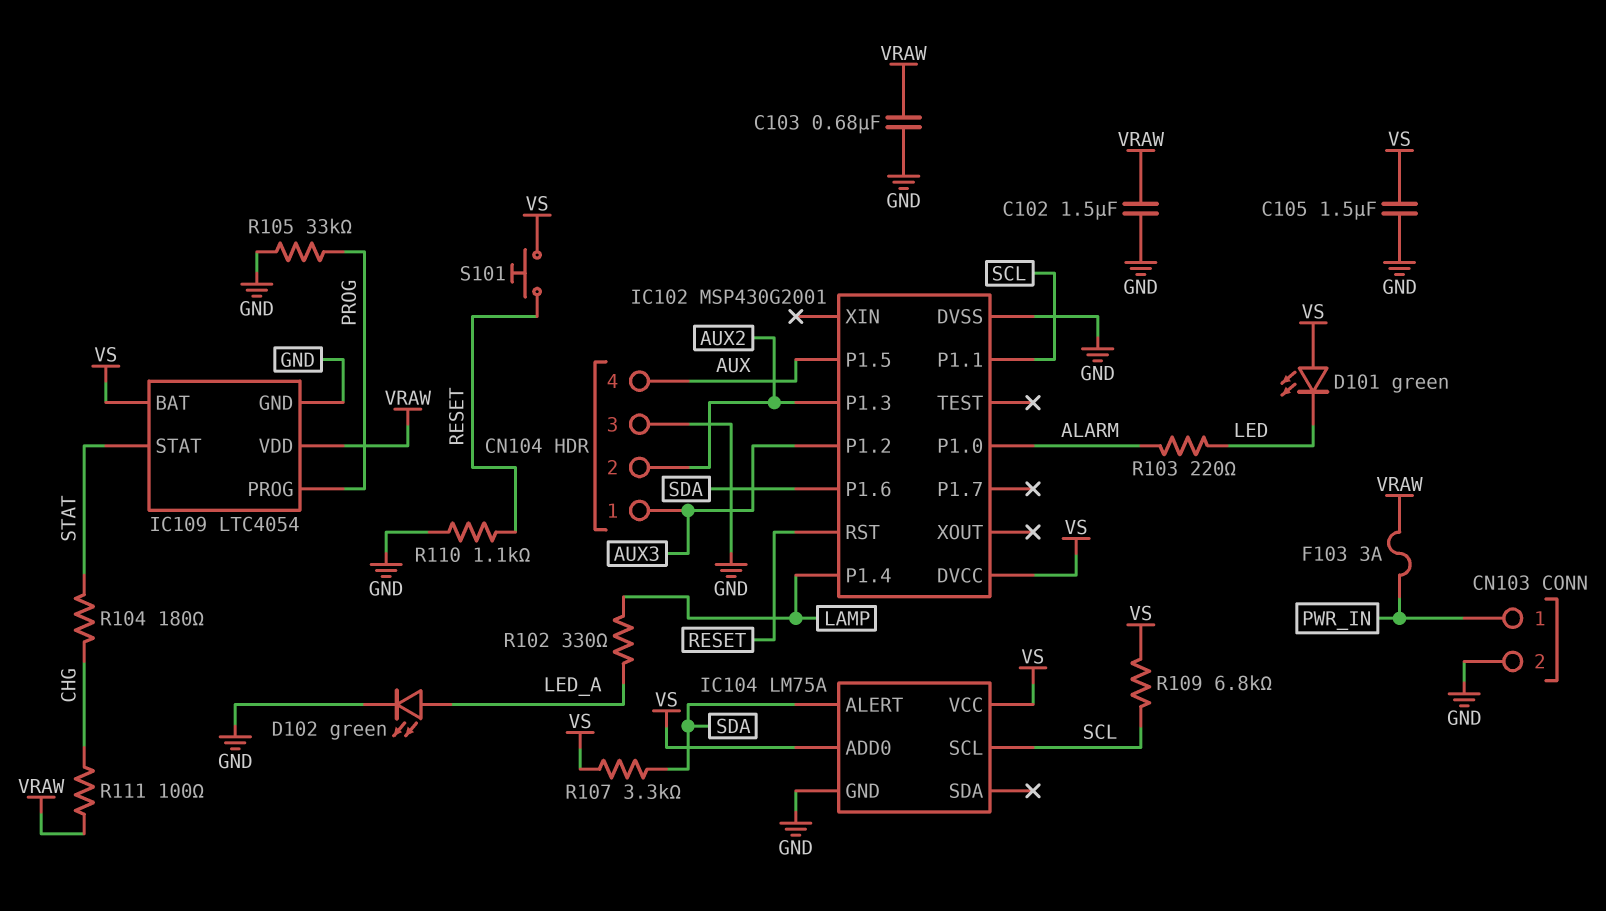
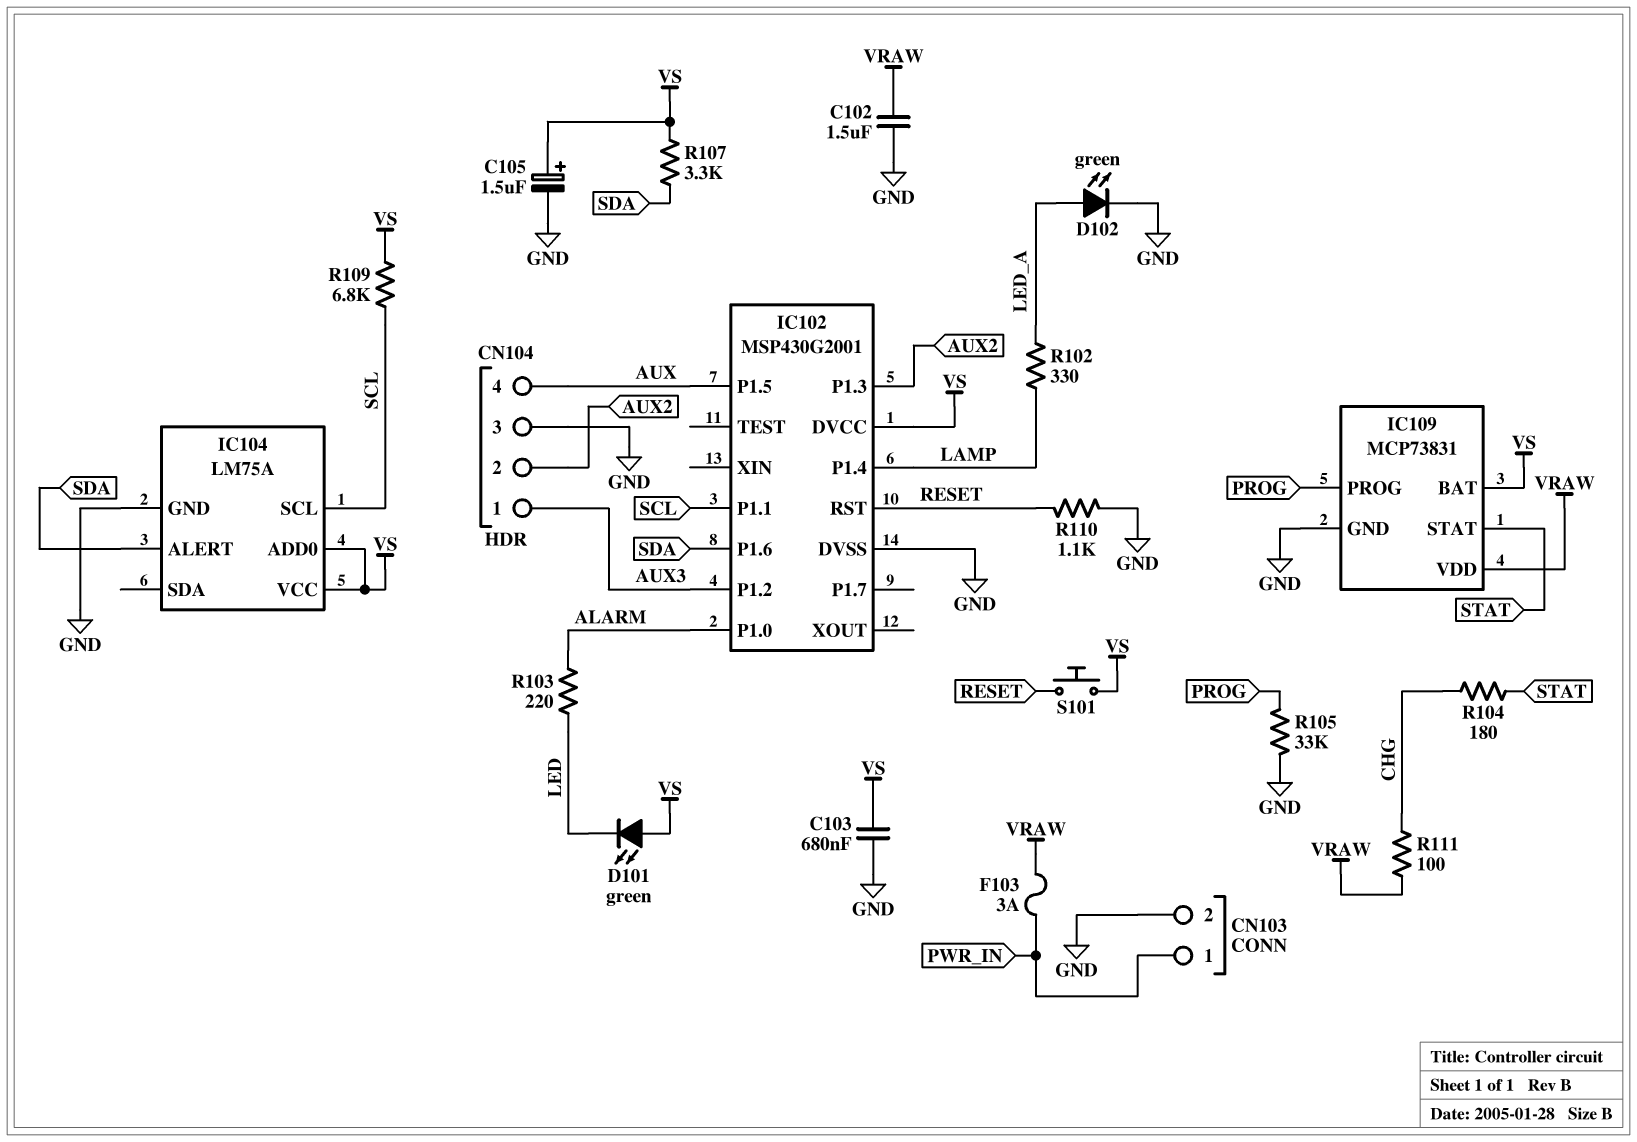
C103: 680nF (GND, VRAW) -> 680nF (GND, VS)
C105: 1.5uF (GND, VS) -> 1.5uF (plus VS, minus GND)
IC109: LTC4054 -> MCP73831

